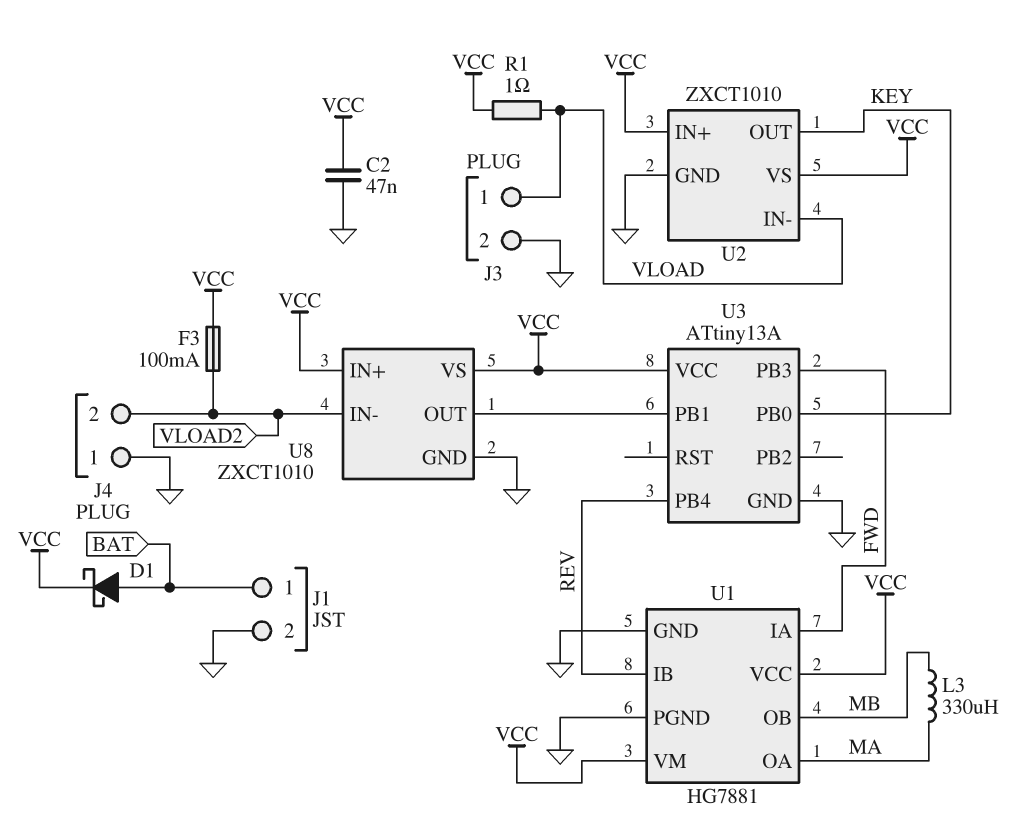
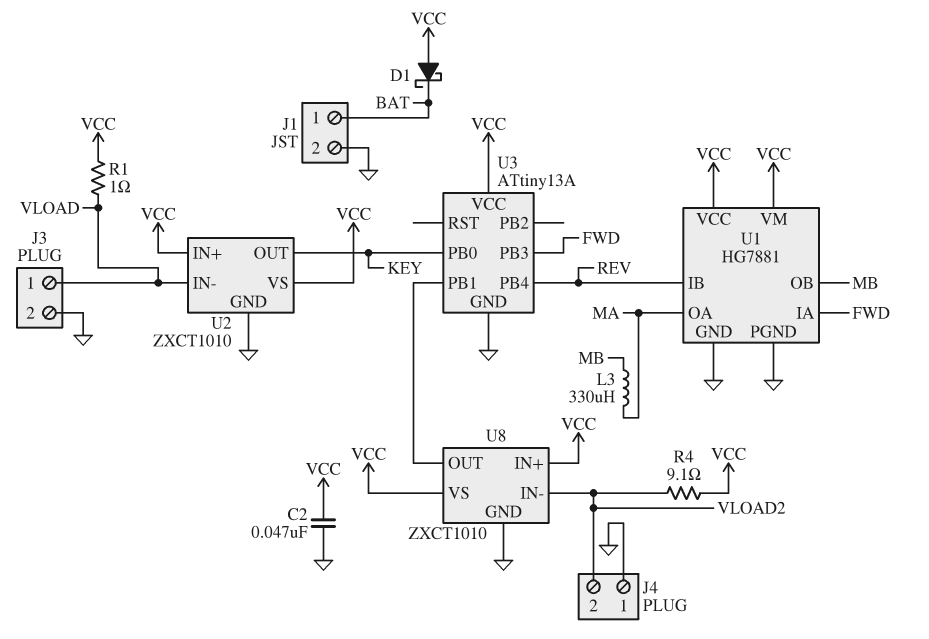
D1: schottky (A BAT, K VCC) -> schottky (A VCC, K BAT)
F3: 100mA (VCC, VLOAD2) -> none
R4: none -> 9.1 (VCC, VLOAD2)

